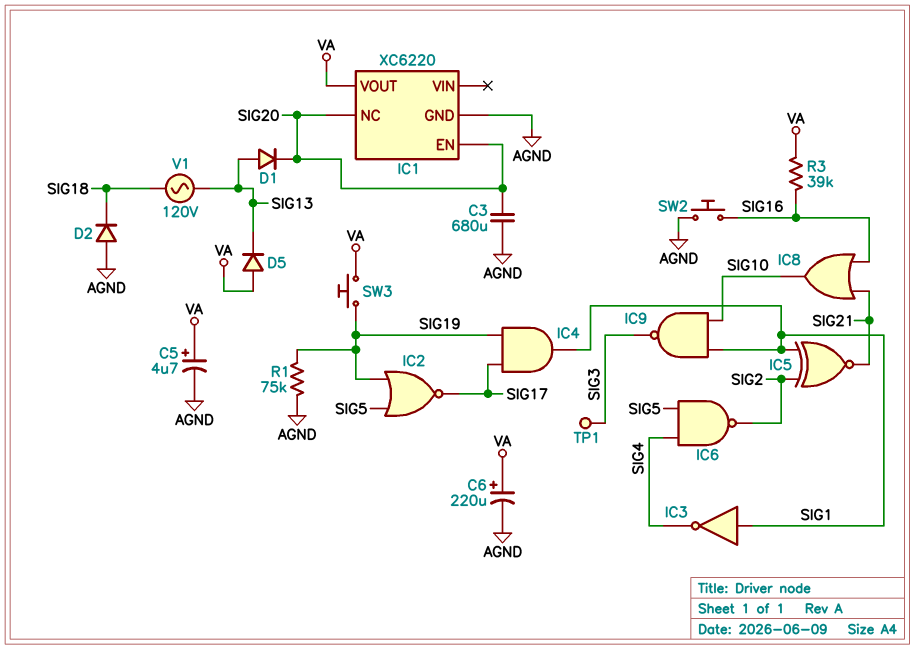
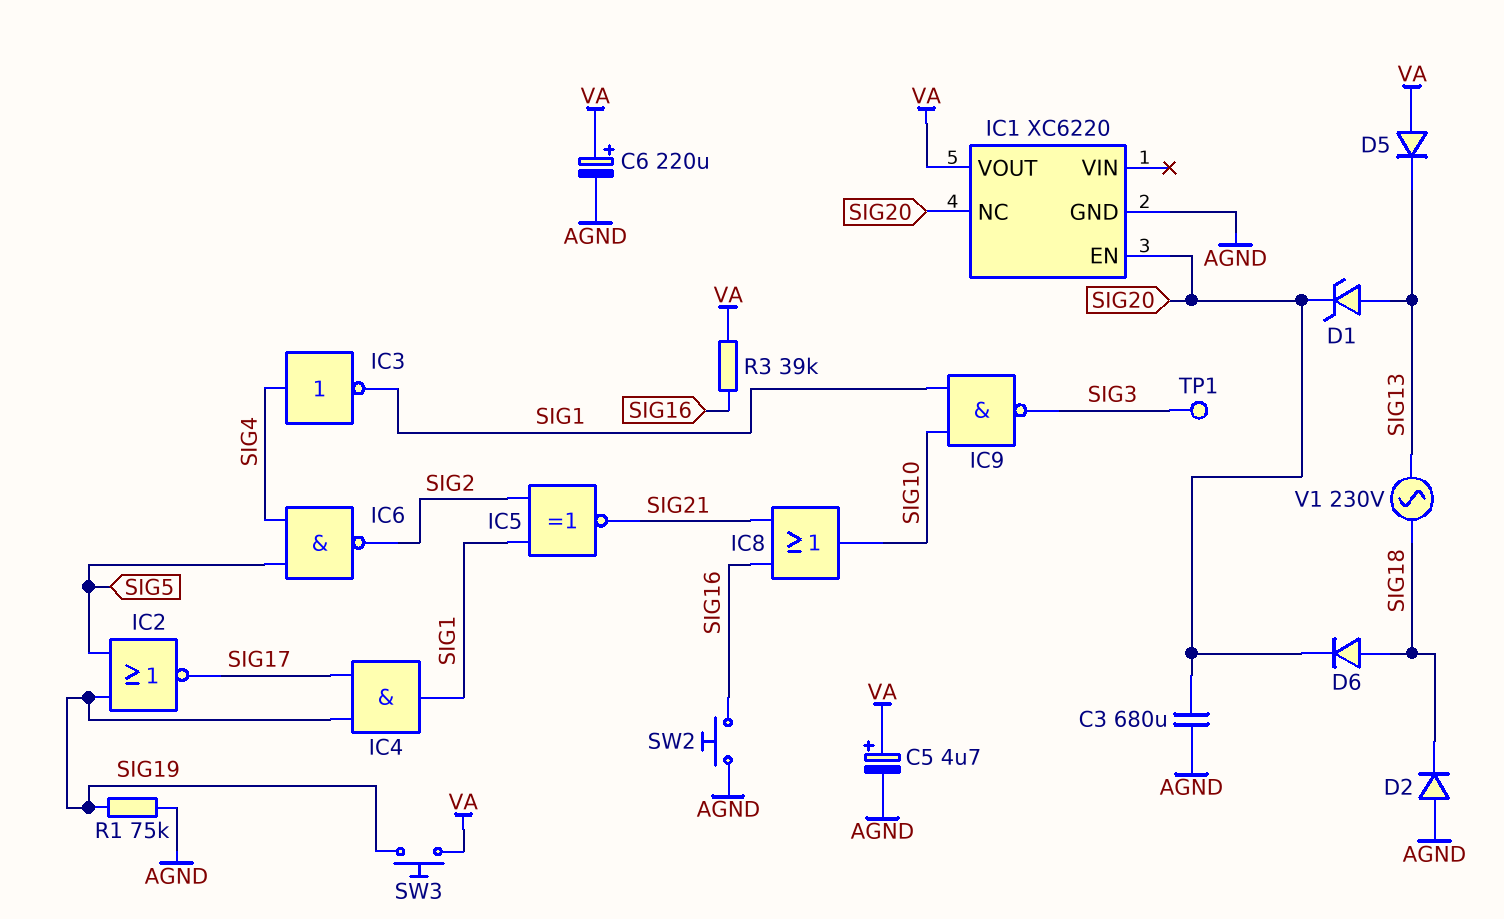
D1: diode (A SIG13, K SIG20) -> zener (A SIG13, K SIG20)
D6: none -> diode (A SIG18, K SIG20)
IC3: NOT (in SIG1, out SIG4) -> NOT (in SIG4, out SIG1)
V1: AC 120V (SIG13, SIG18) -> AC 230V (SIG13, SIG18)

